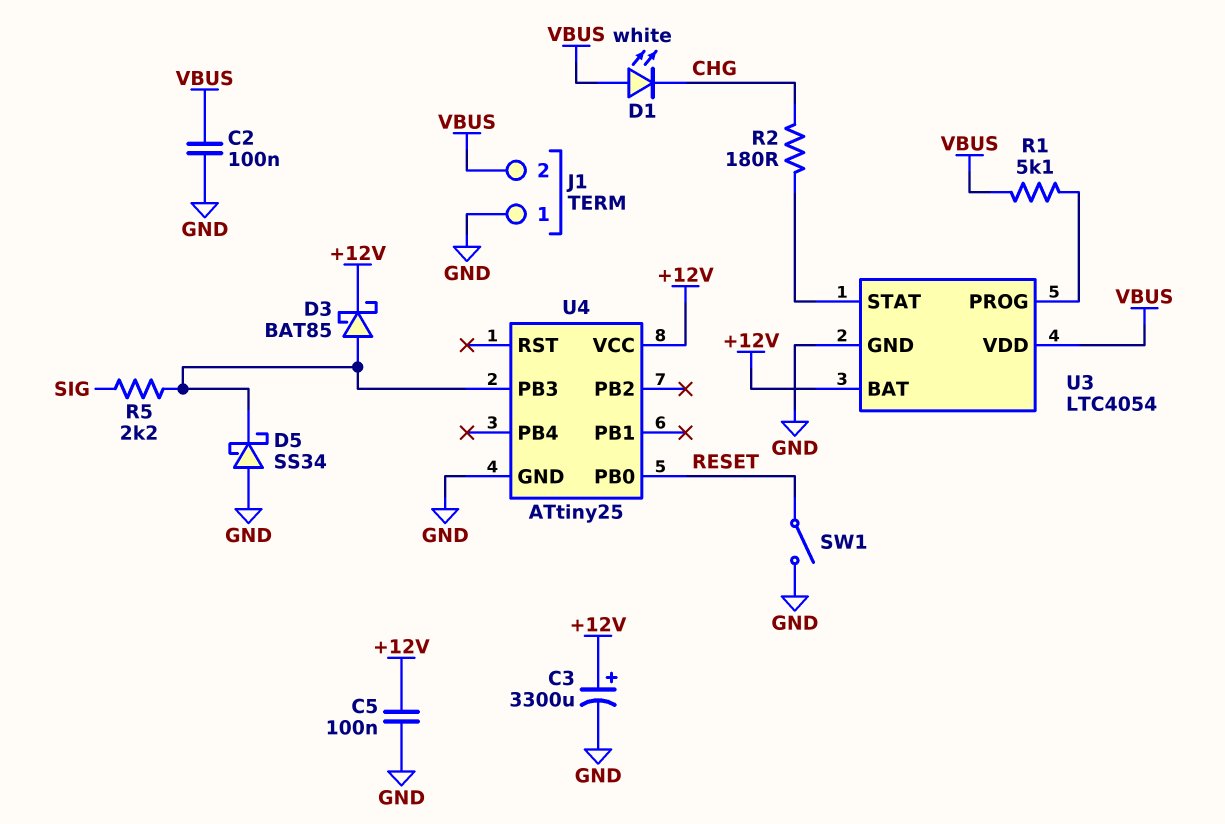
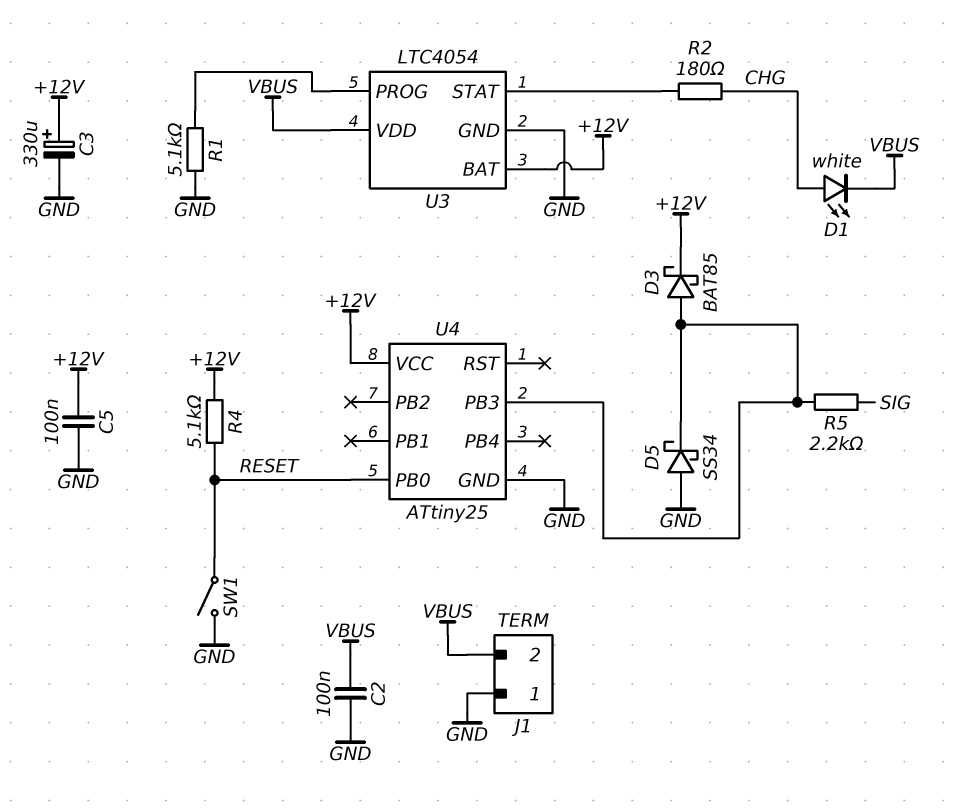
C3: 3300uF (plus +12V, minus GND) -> 330uF (plus +12V, minus GND)
D1: LED white (A VBUS, K CHG) -> LED white (A CHG, K VBUS)
R1: 5.1k (U3/PROG, VBUS) -> 5.1k (GND, U3/PROG)
R4: none -> 5.1k (+12V, RESET)

